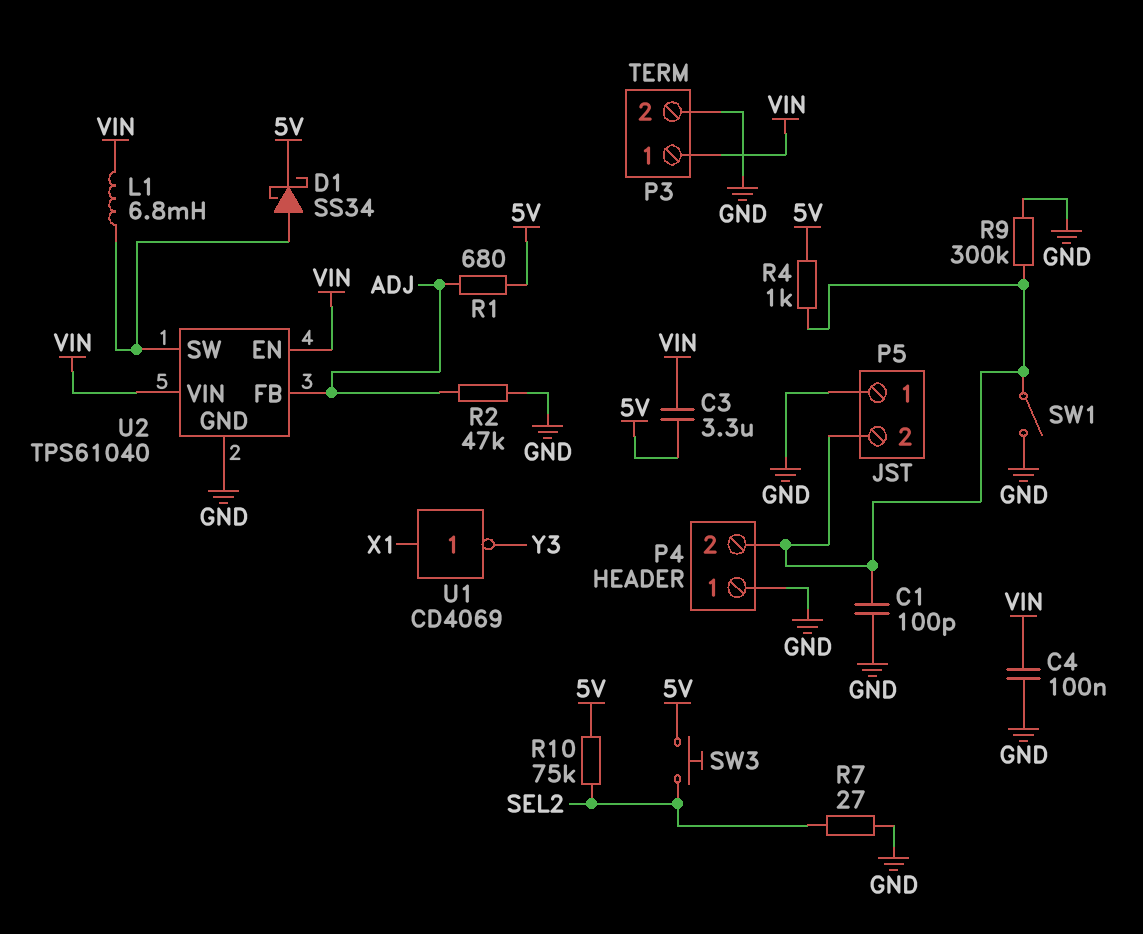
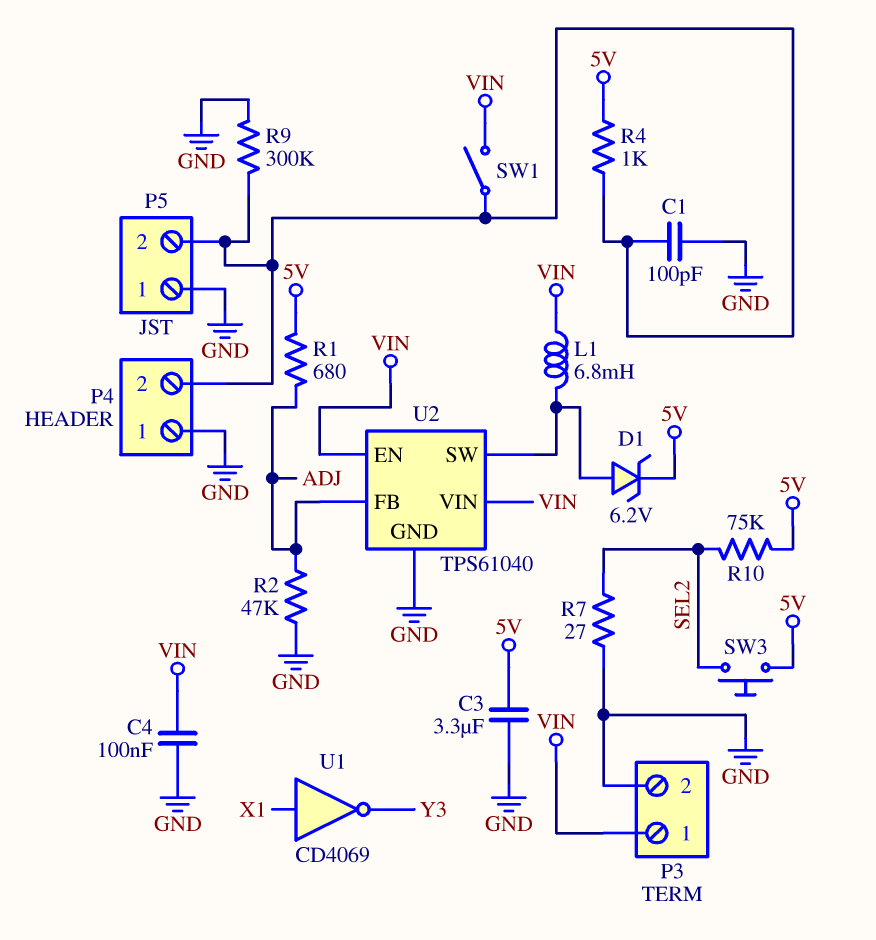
C3: 3.3uF (5V, VIN) -> 3.3uF (5V, GND)
D1: schottky SS34 (A U2/SW, K 5V) -> zener 6.2V (A U2/SW, K 5V)
SW1: switch (GND, P4/2) -> switch (P4/2, VIN)

